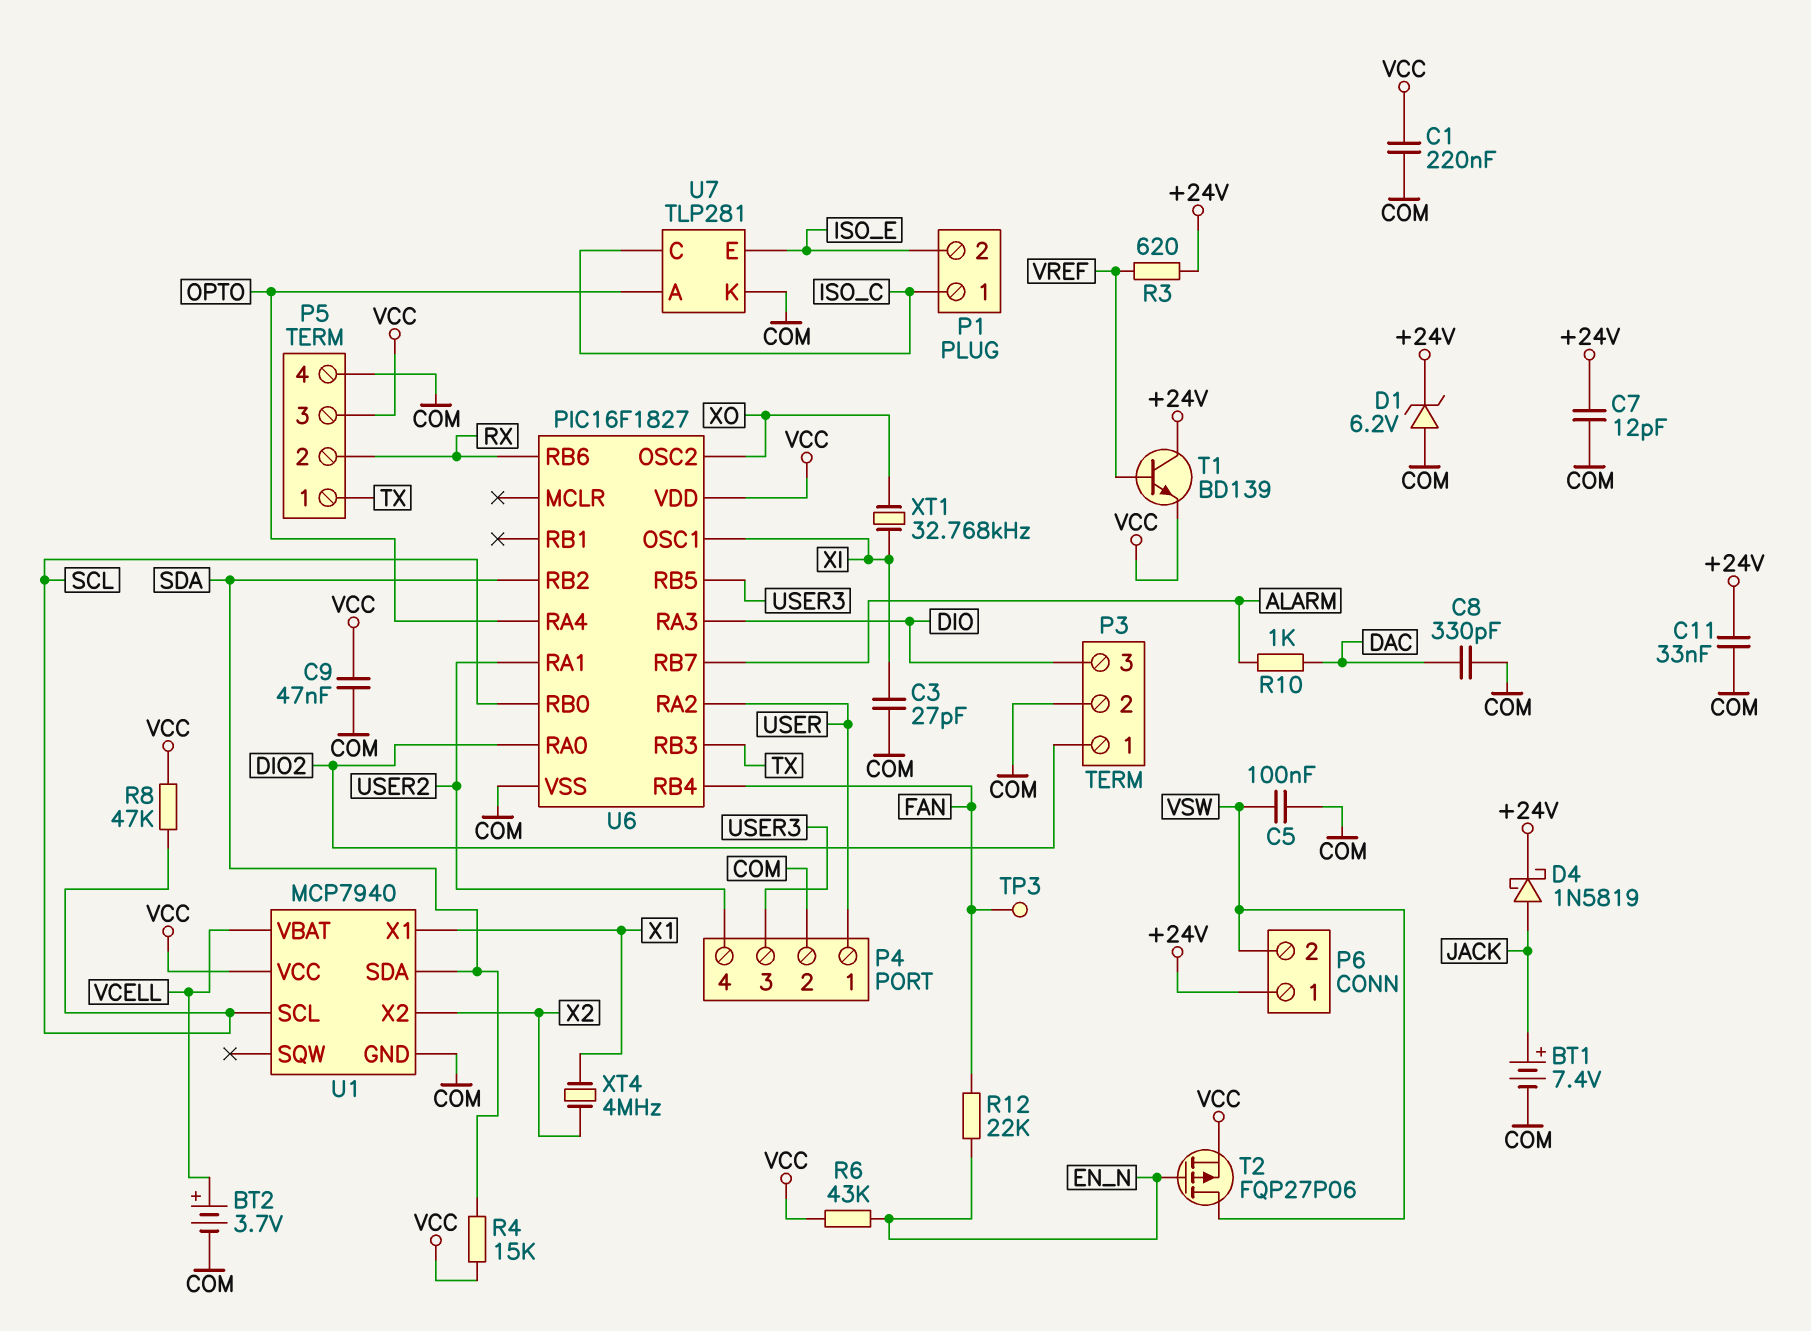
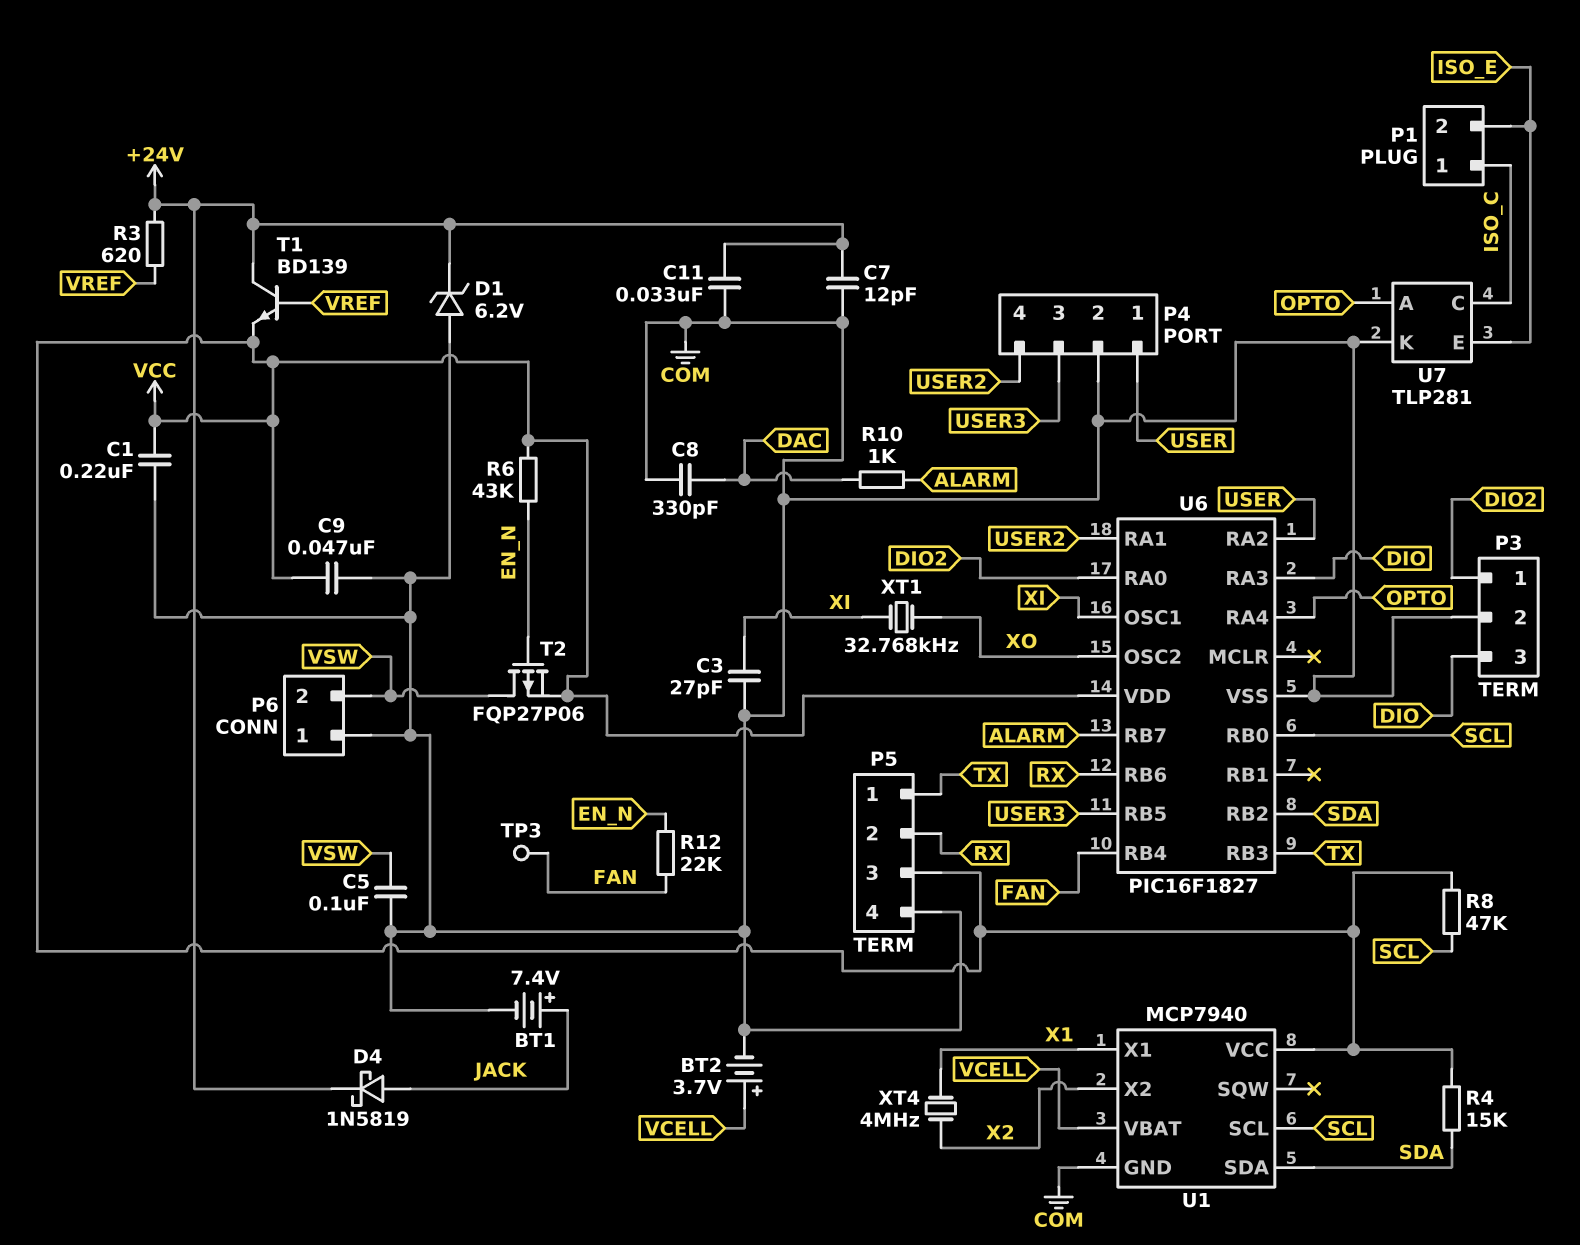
P6 pin 1: +24V -> COM

